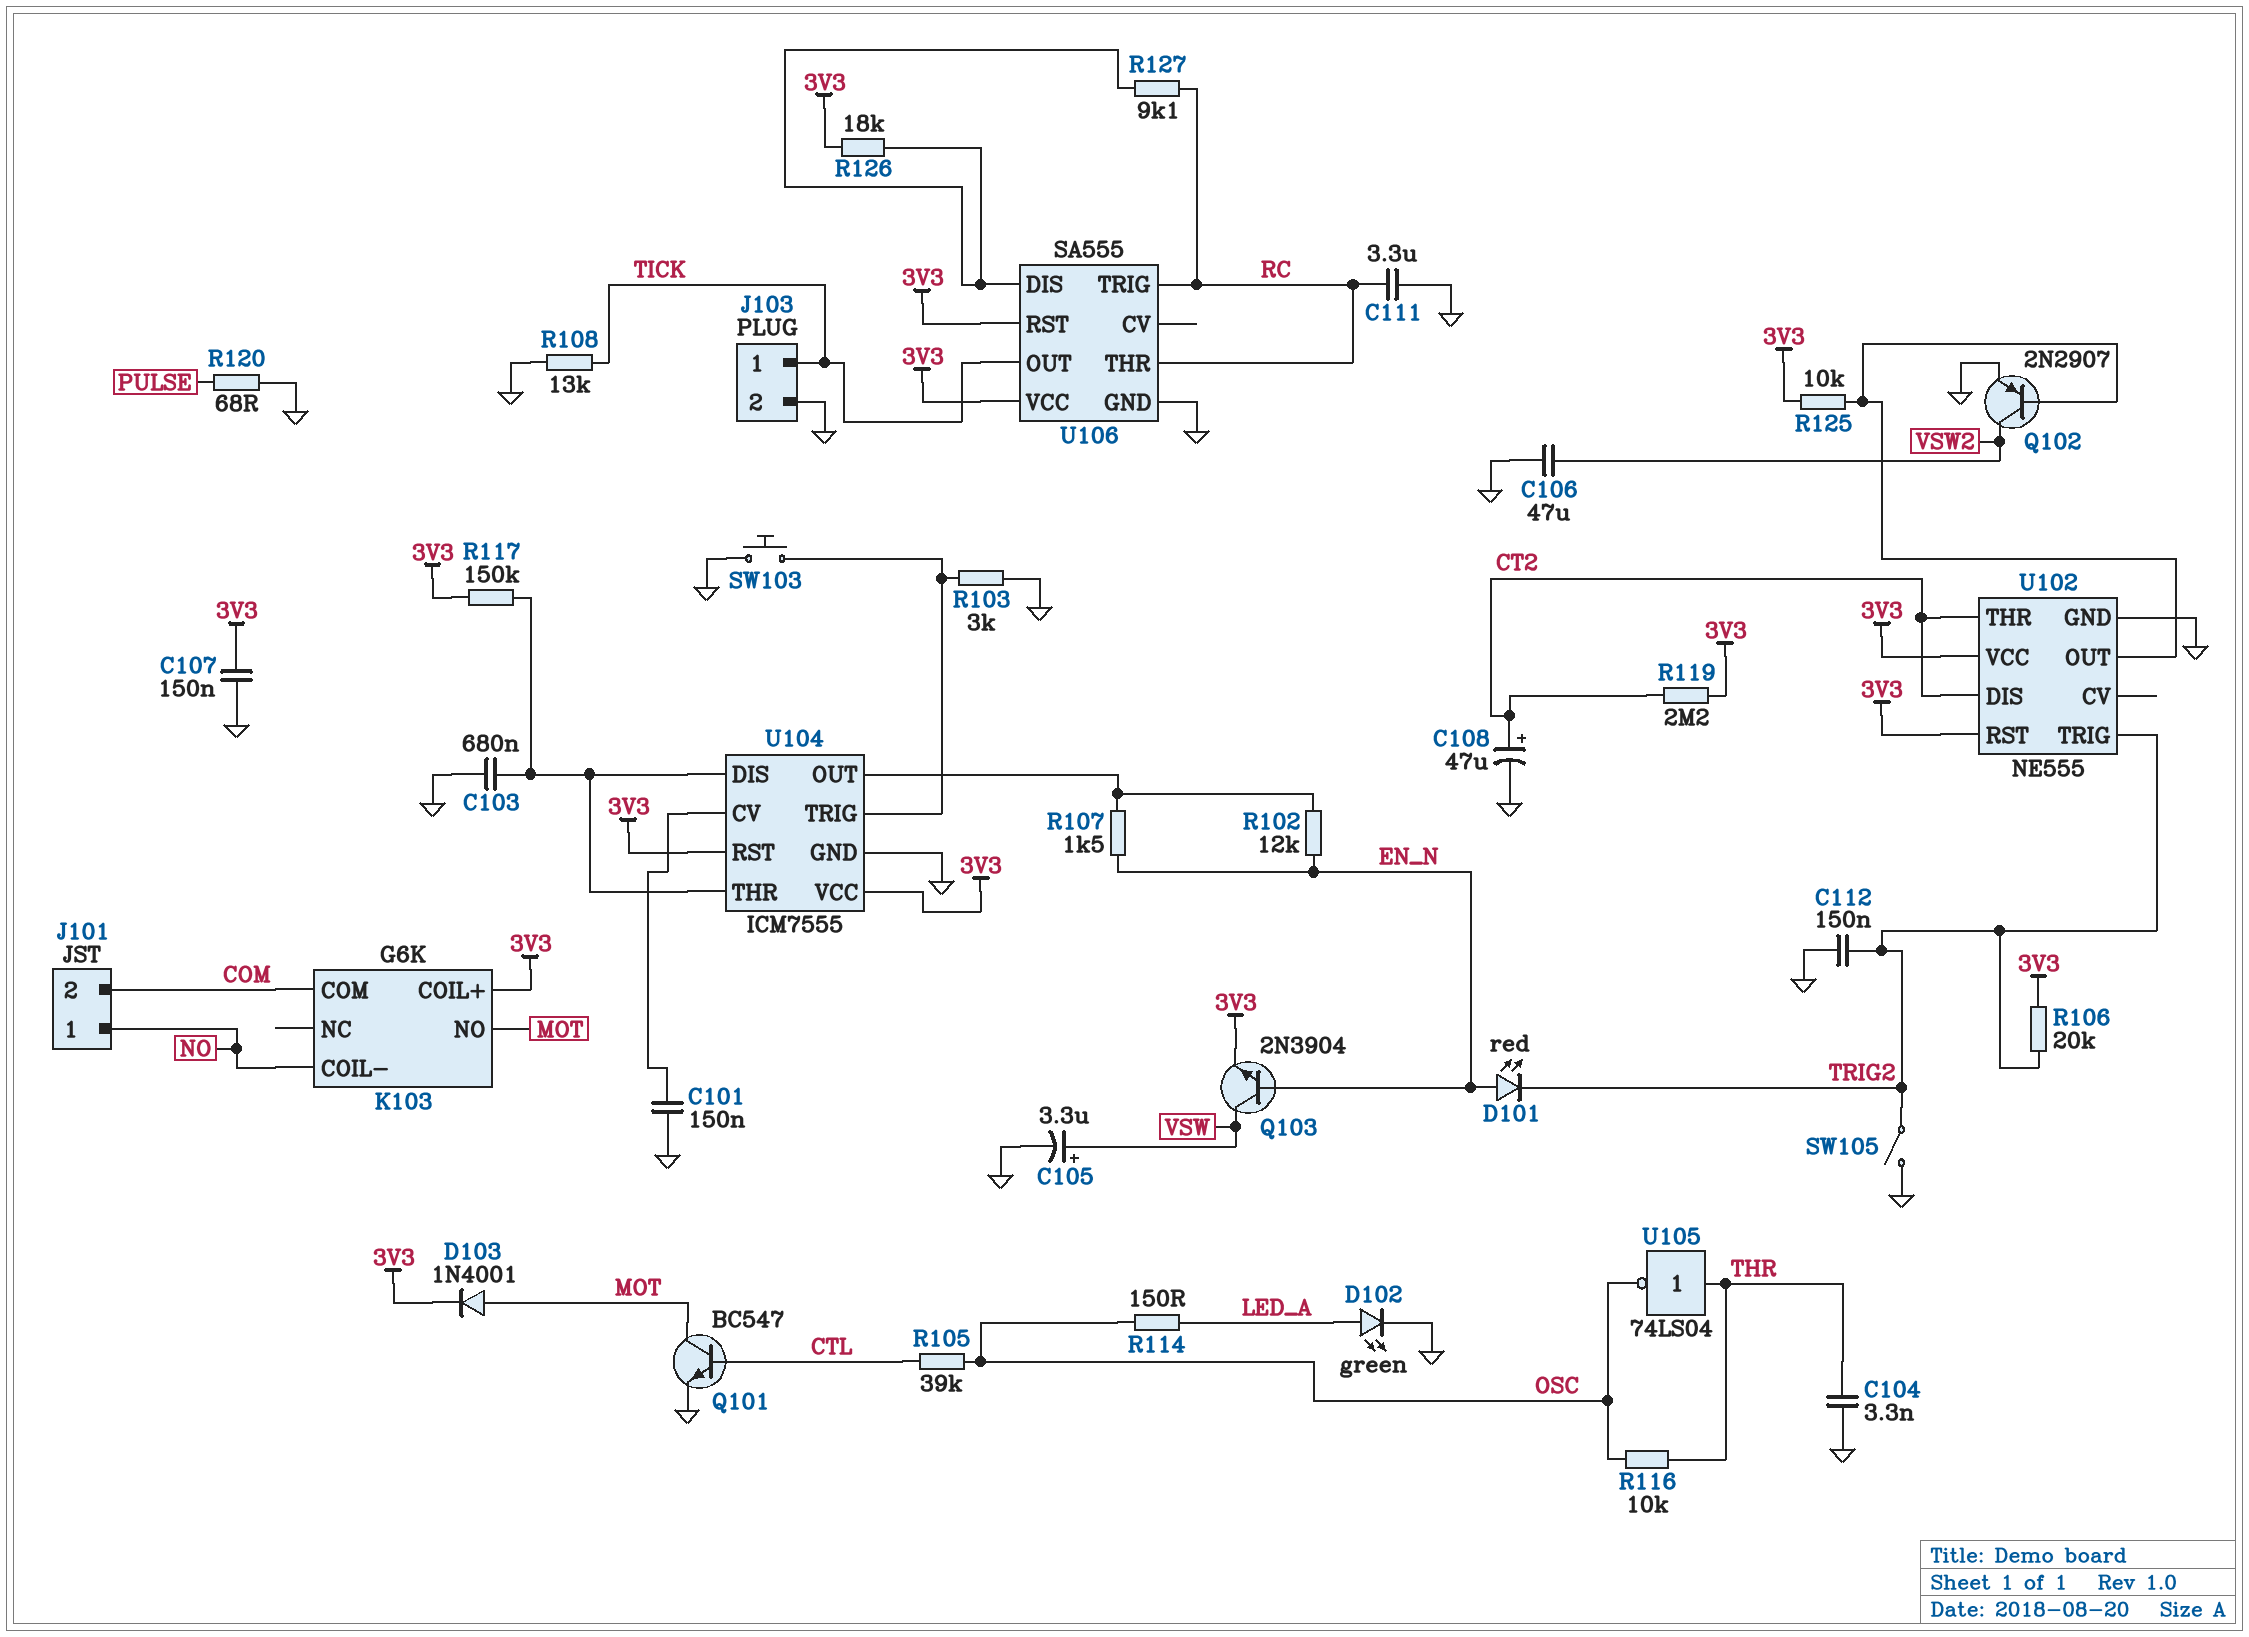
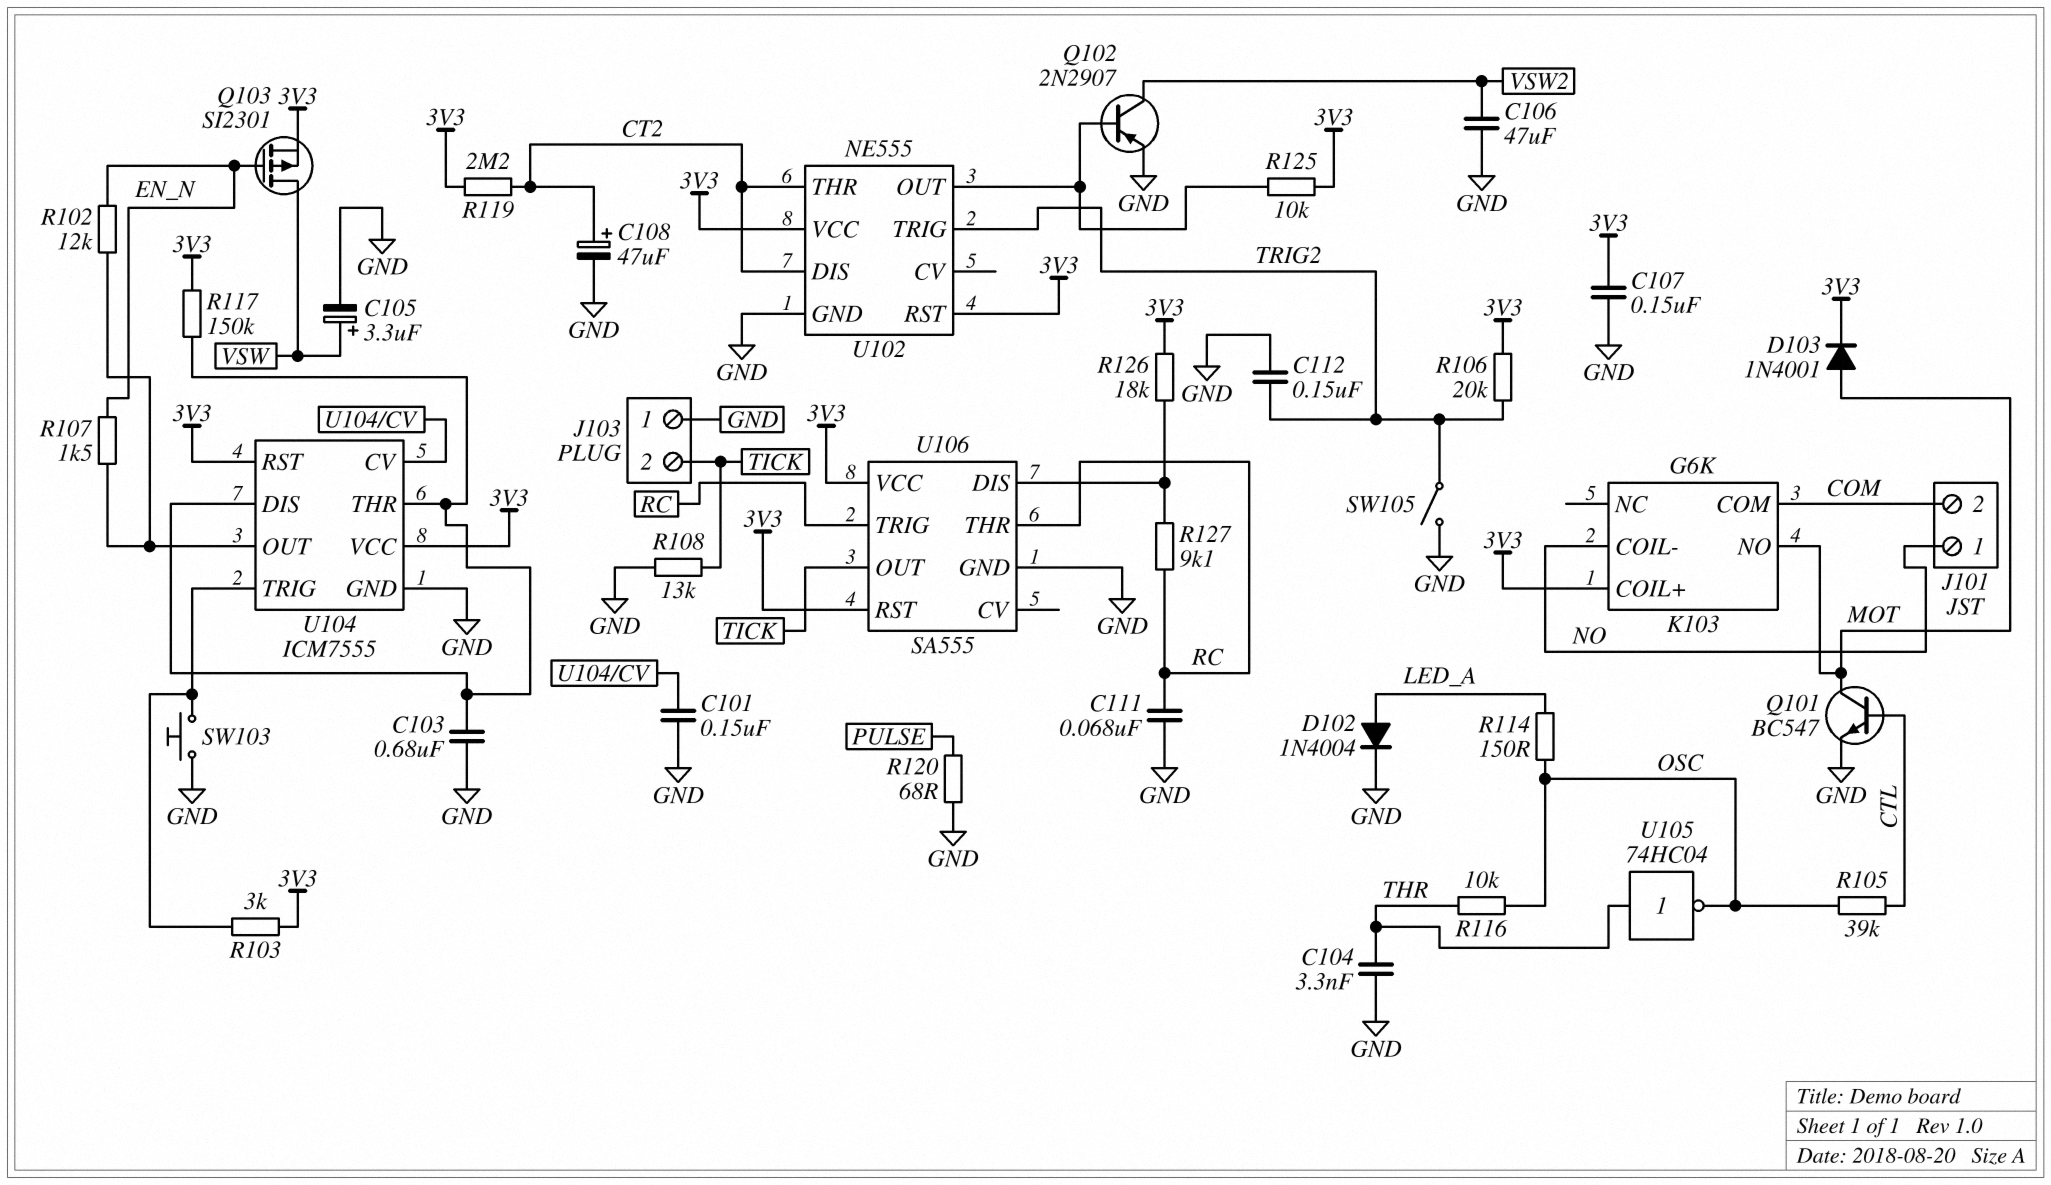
C111: 3.3uF (GND, RC) -> 68nF (GND, RC)
D101: LED red (A EN_N, K TRIG2) -> none
D102: LED green (A LED_A, K GND) -> diode 1N4004 (A LED_A, K GND)
J103 pin 1: TICK -> GND
J103 pin 2: GND -> TICK
Q103: NPN 2N3904 (B EN_N, C VSW, E 3V3) -> PMOS SI2301 (G EN_N, D VSW, S 3V3)
R103: 3k (GND, U104/TRIG) -> 3k (3V3, U104/TRIG)
U105: NOT 74LS04 (in THR, out OSC) -> NOT 74HC04 (in THR, out OSC)

